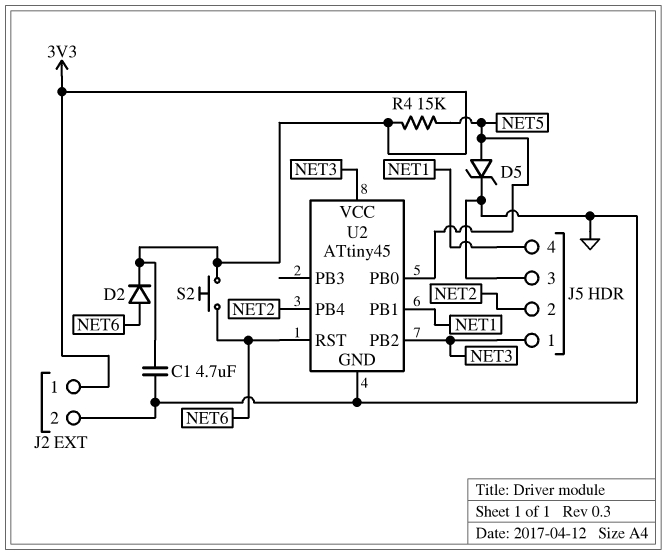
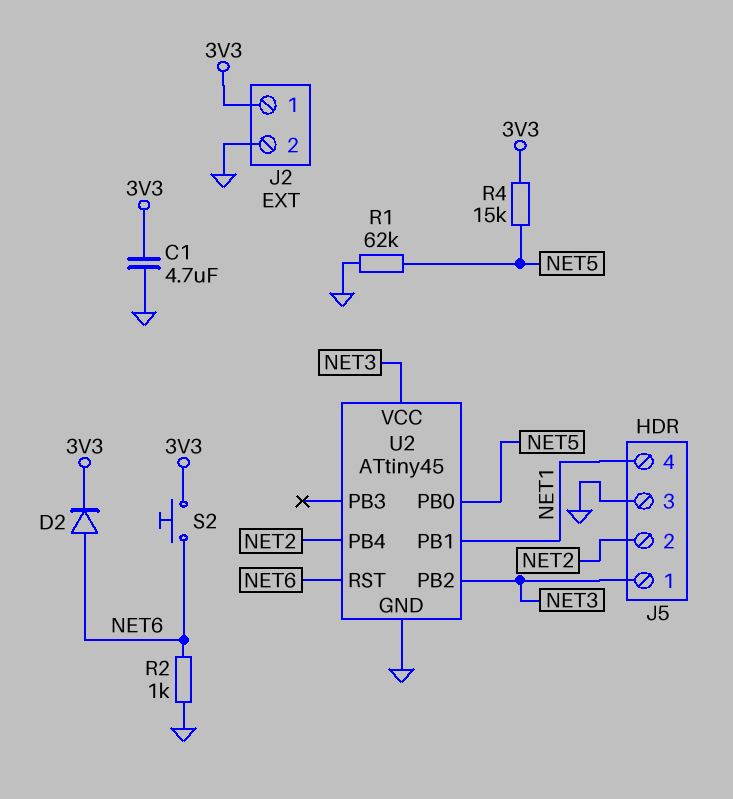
D5: zener (A NET5, K GND) -> none
R1: none -> 62k (GND, NET5)
R2: none -> 1k (GND, NET6)

